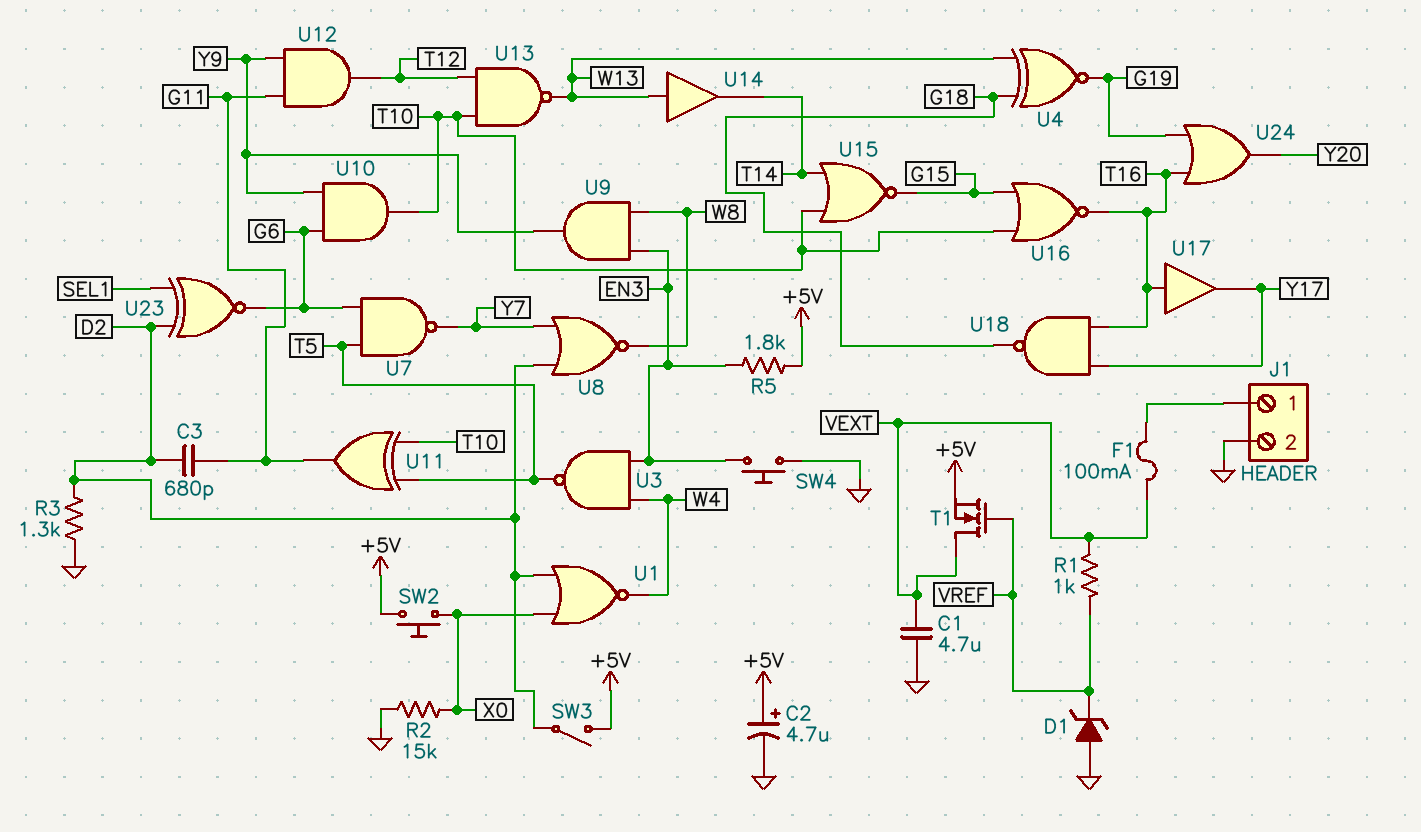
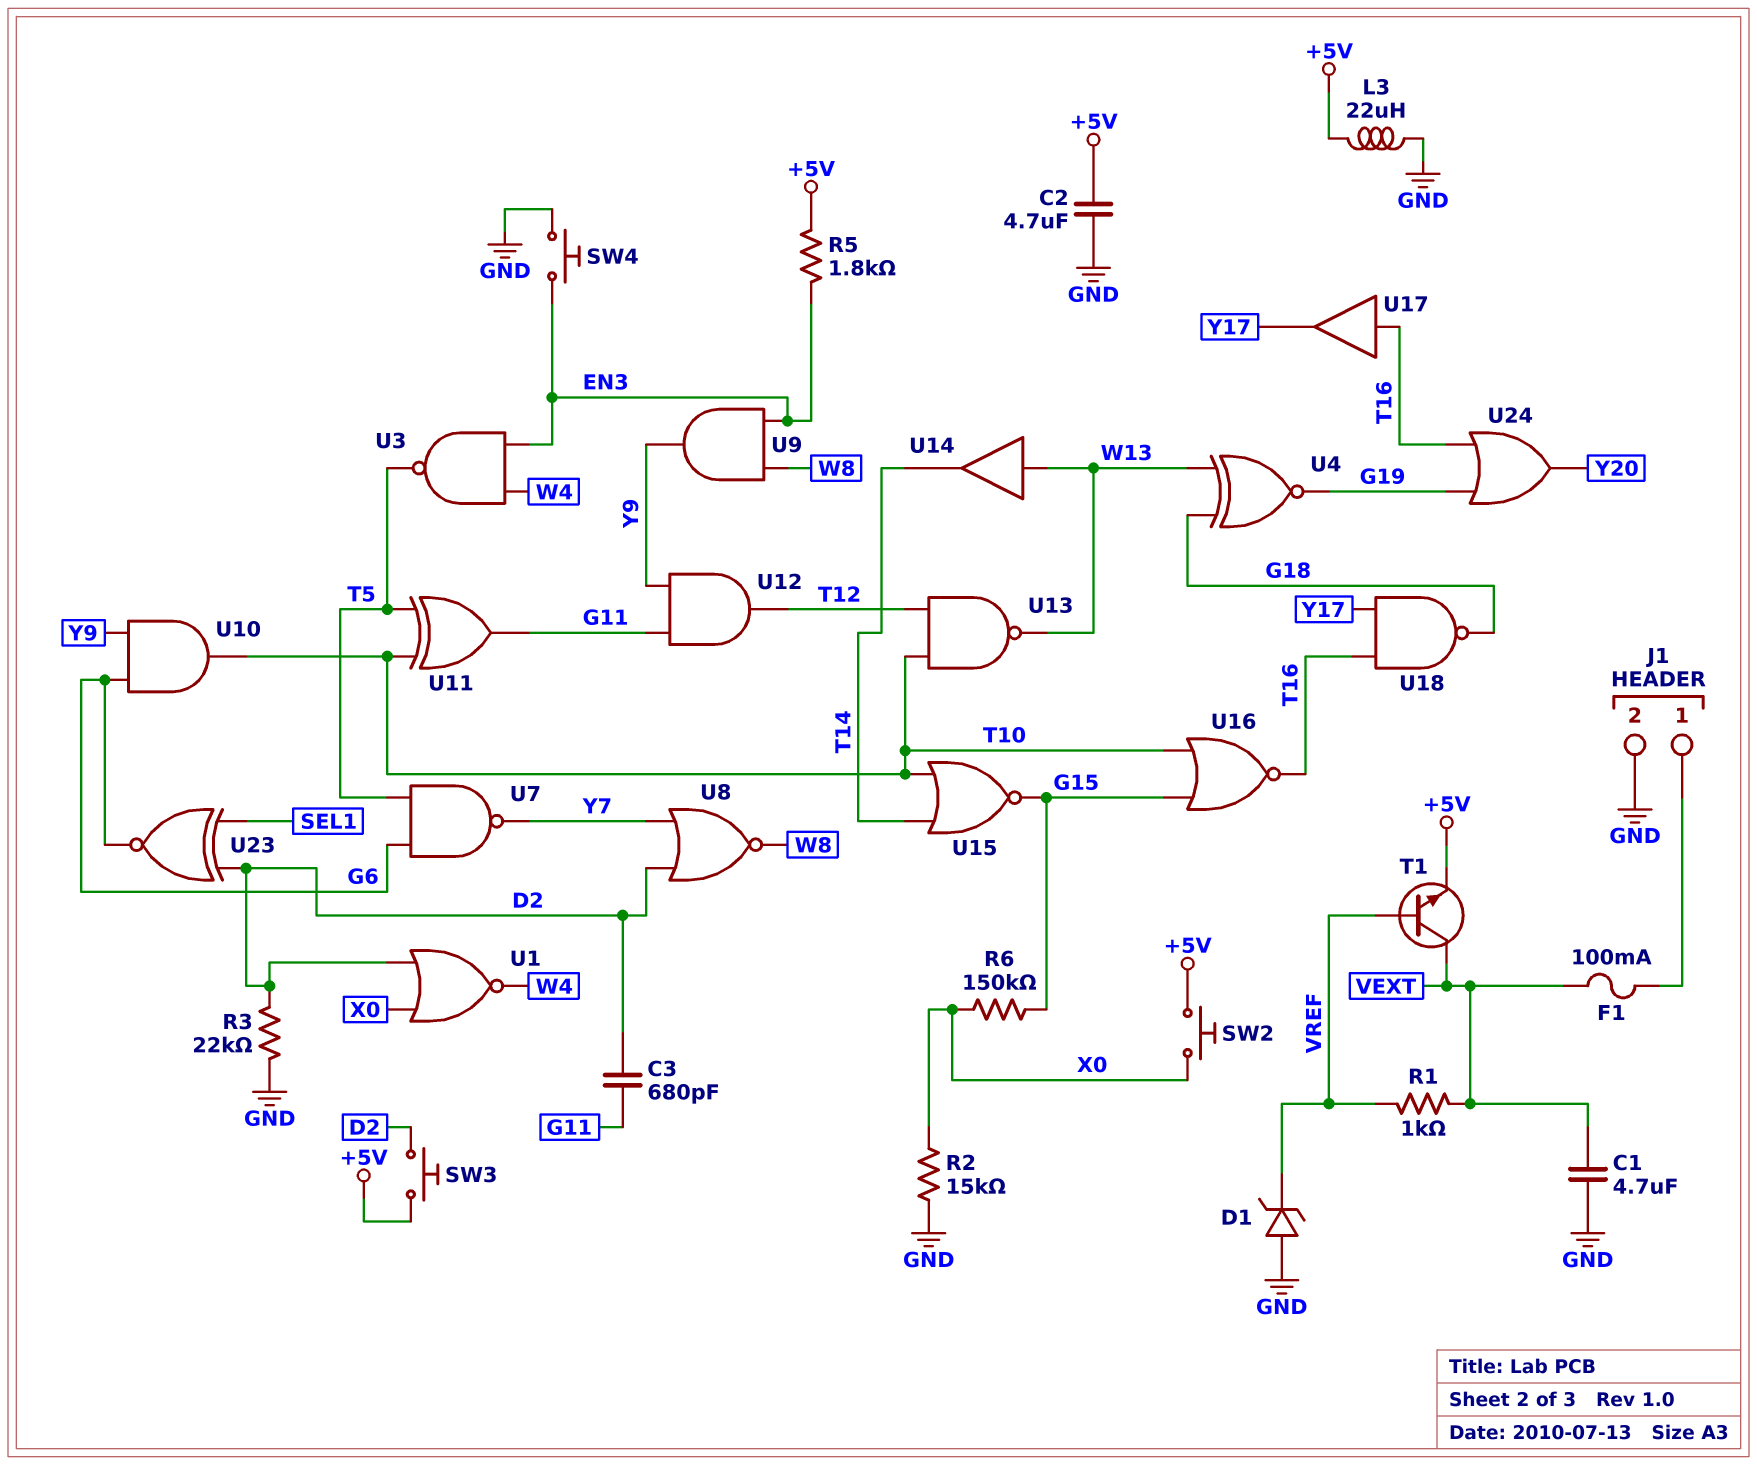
C2: 4.7uF (plus +5V, minus GND) -> 4.7uF (+5V, GND)
L3: none -> 22uH (+5V, GND)
R3: 1.3k (D2, GND) -> 22k (D2, GND)
R6: none -> 150k (G15, X0)
SW3: switch (+5V, D2) -> button (+5V, D2)
T1: NMOS (G VREF, D VEXT, S +5V) -> NPN (B VREF, C VEXT, E +5V)

